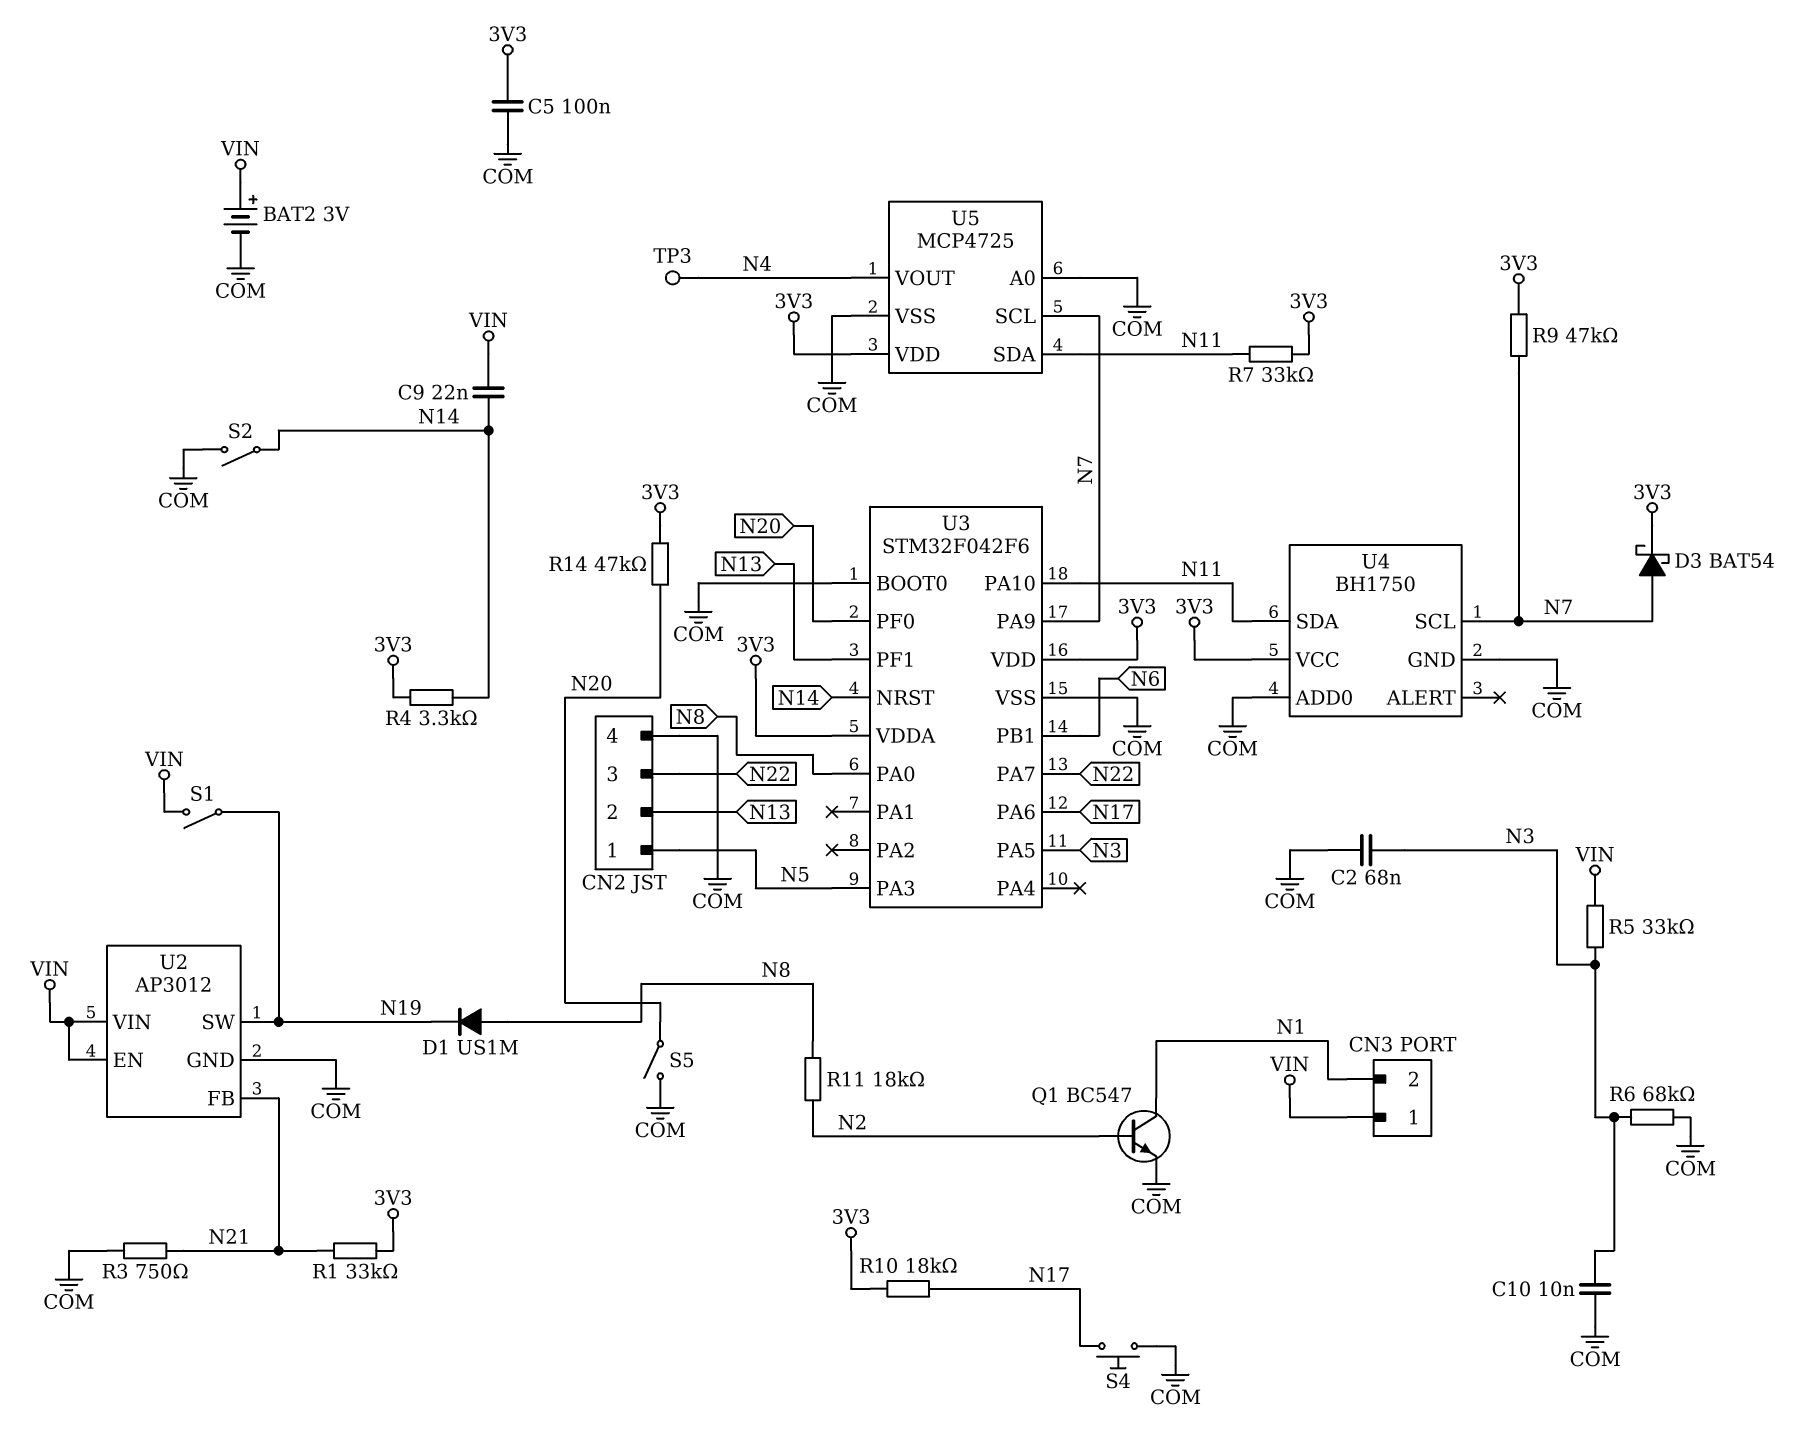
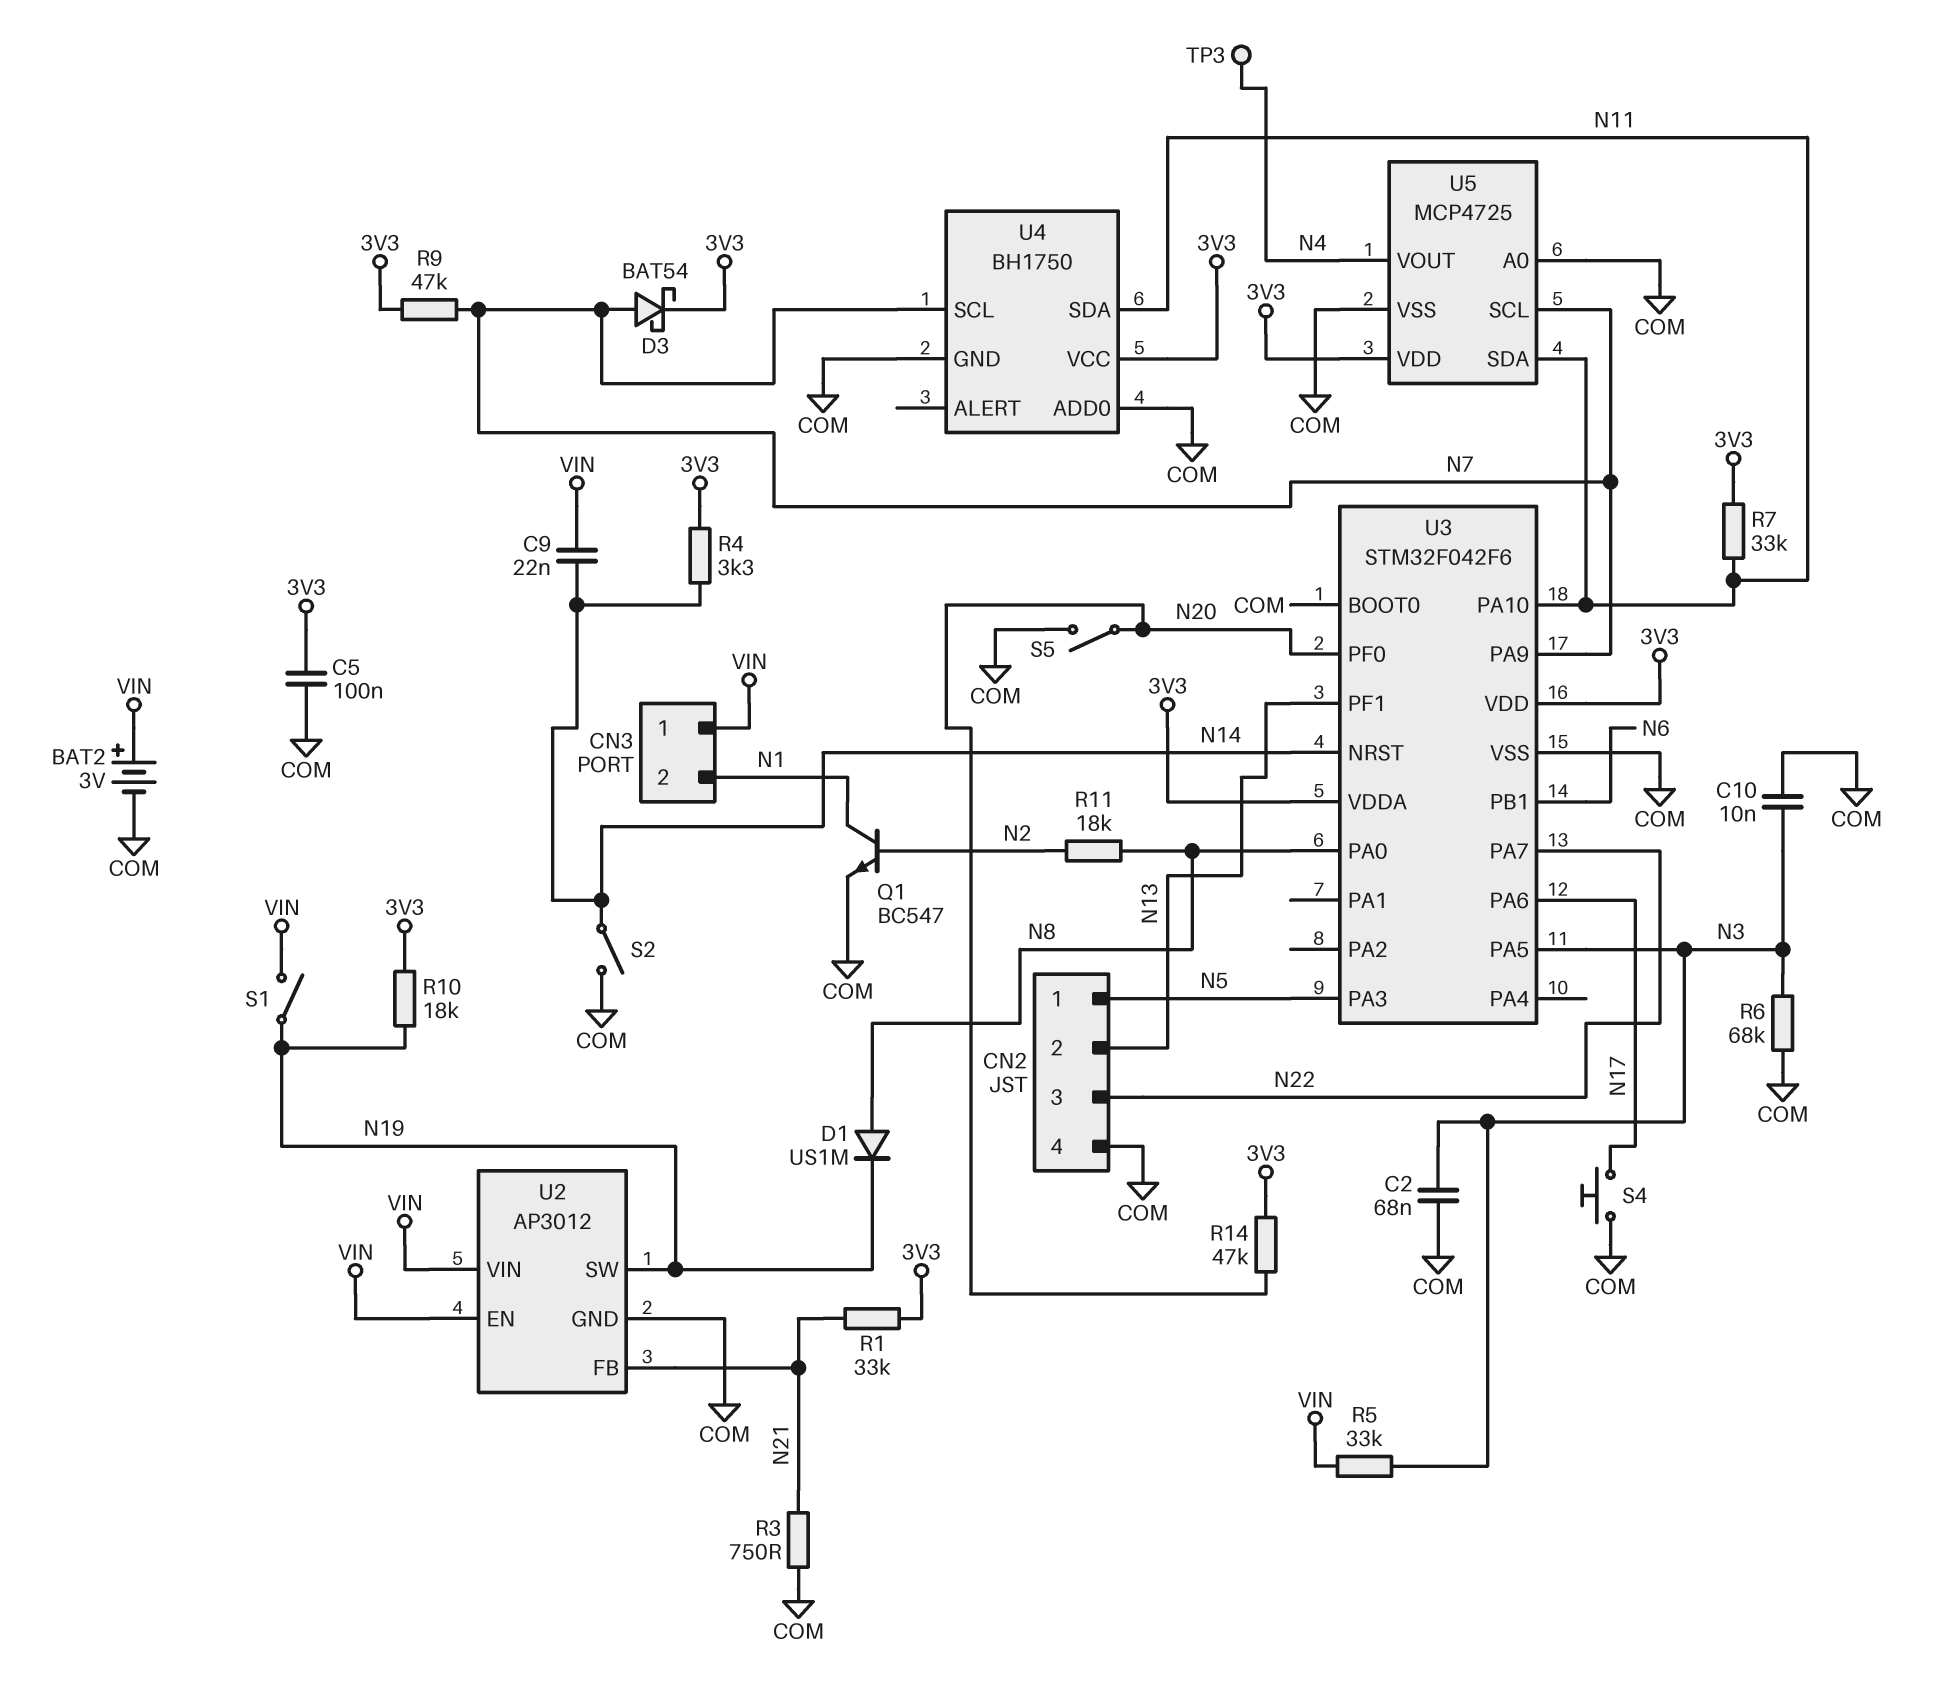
R10: 18k (3V3, N17) -> 18k (3V3, N19)

